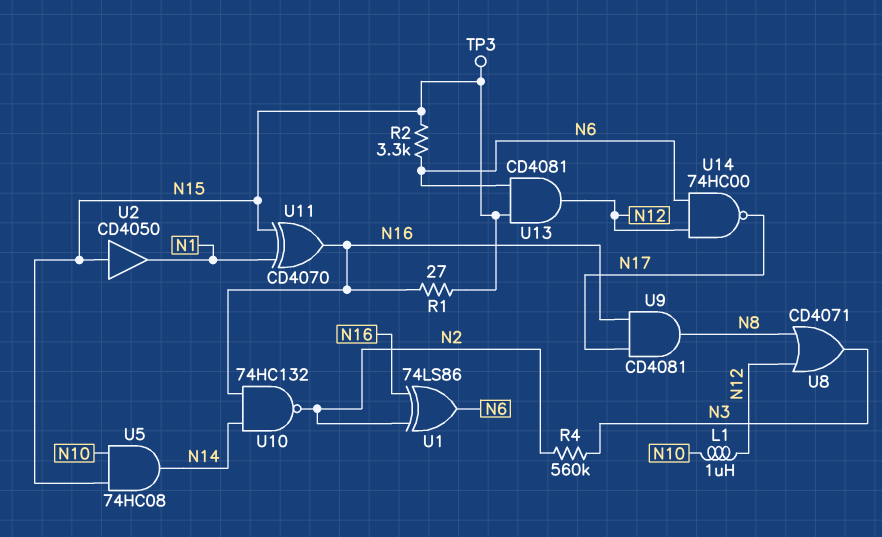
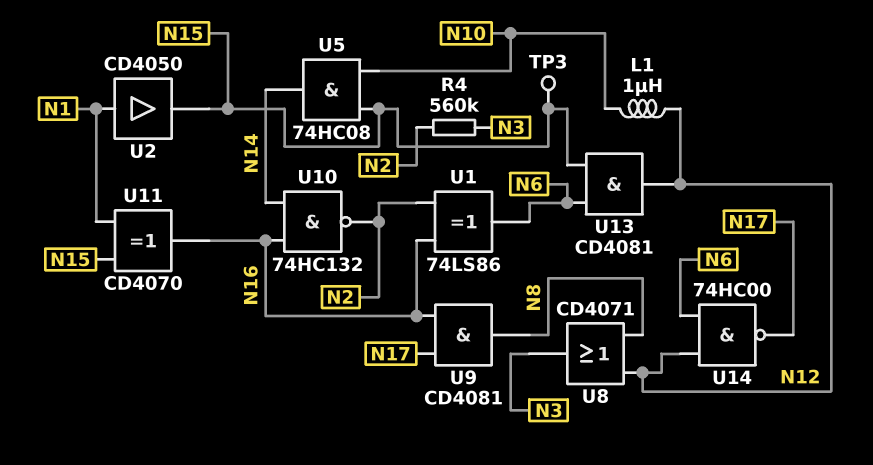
R1: 27 (N15, N16) -> none
R2: 3.3k (N6, N15) -> none
U2: buffer CD4050 (in N15, out N1) -> buffer CD4050 (in N1, out N15)

